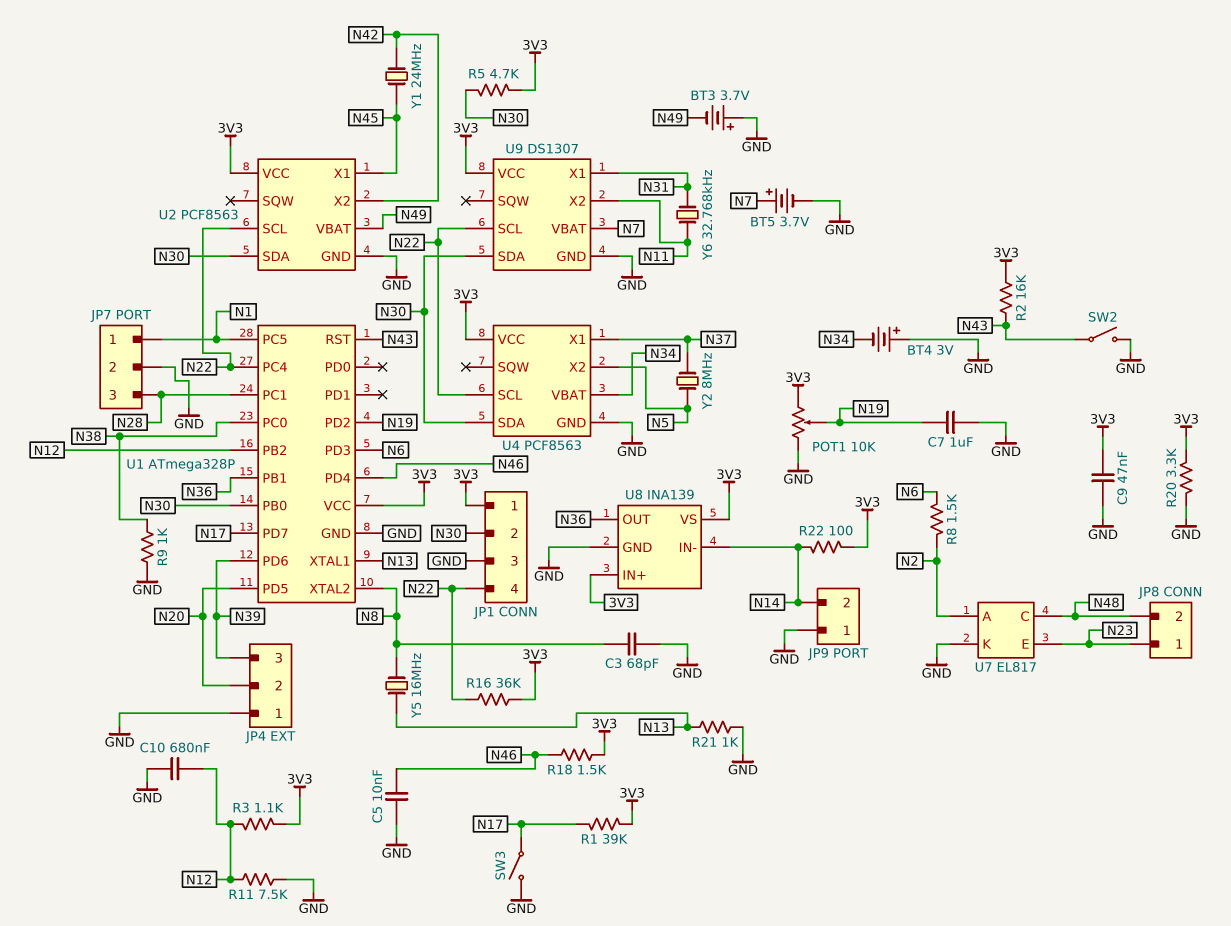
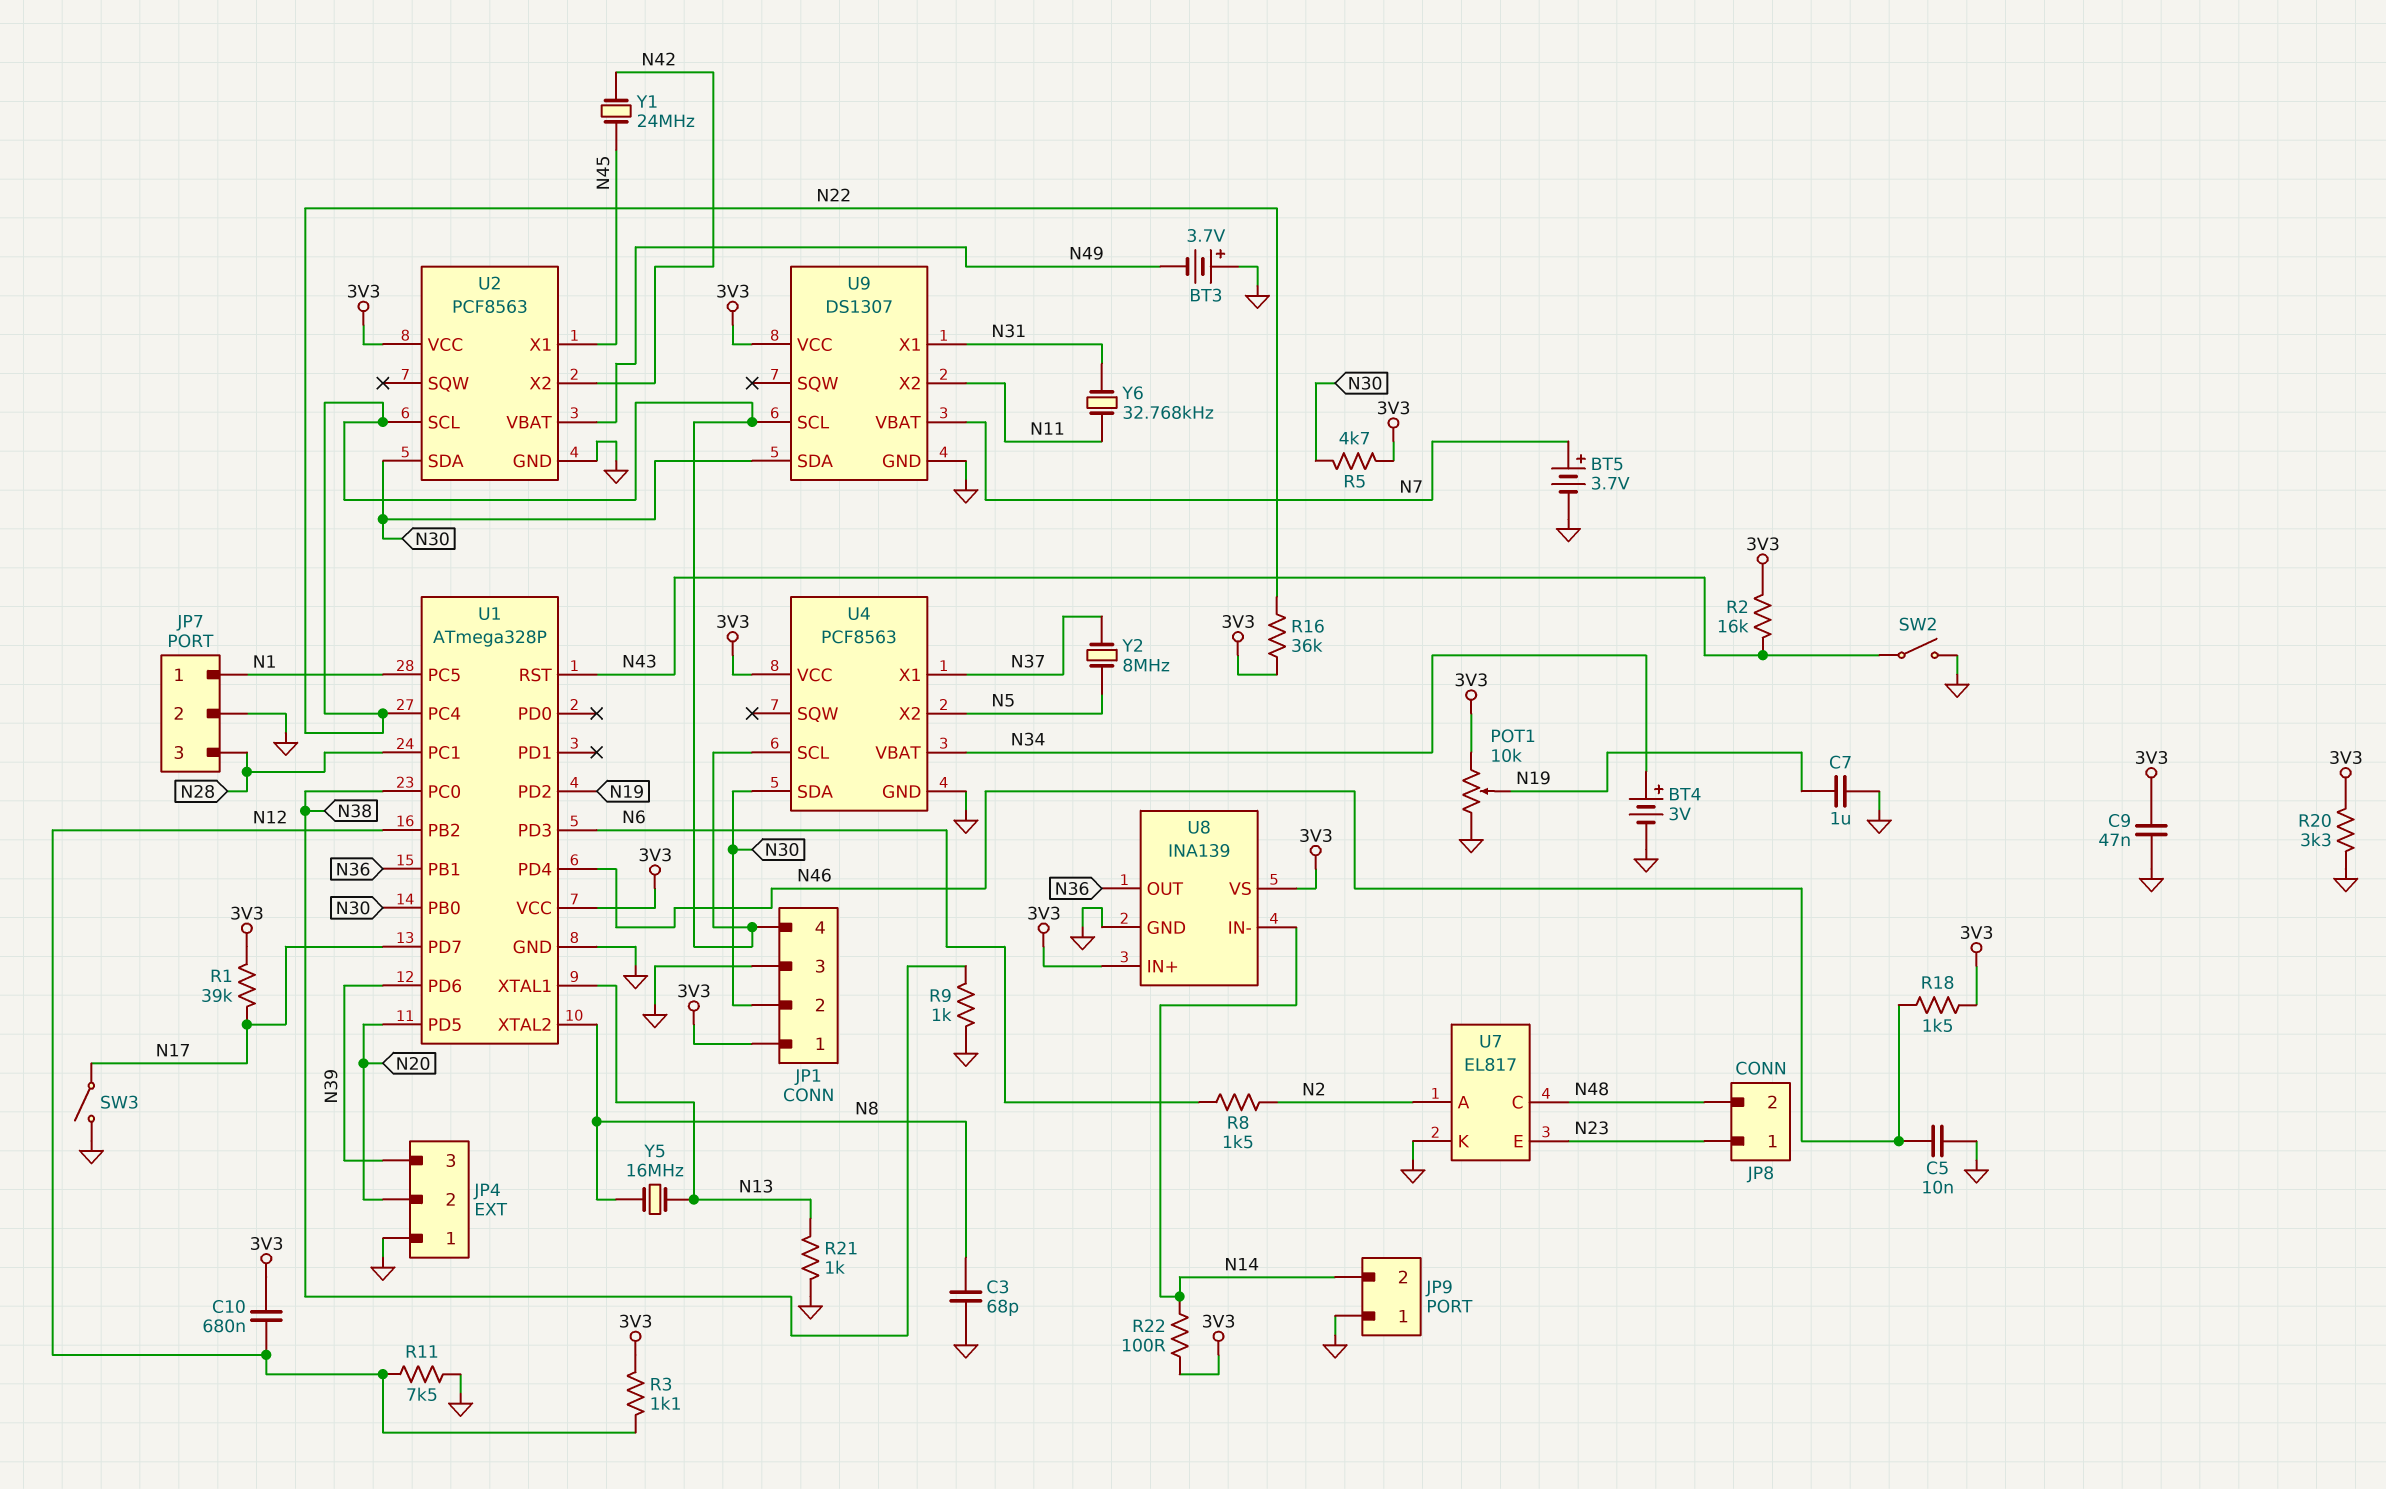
BT4: 3V (plus GND, minus N34) -> 3V (plus N34, minus GND)
C10: 680nF (GND, N12) -> 680nF (3V3, N12)

